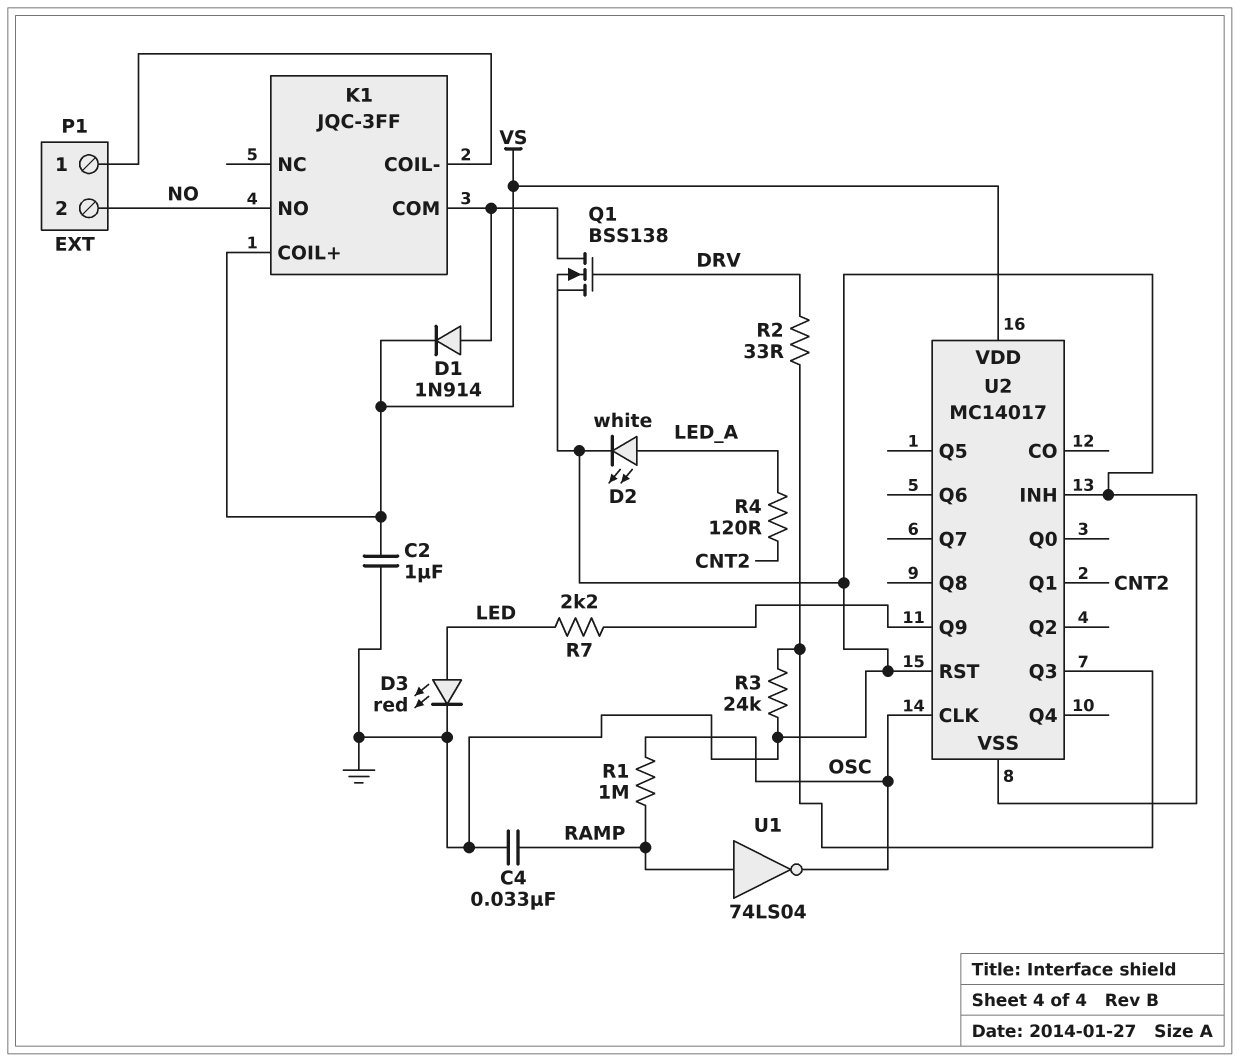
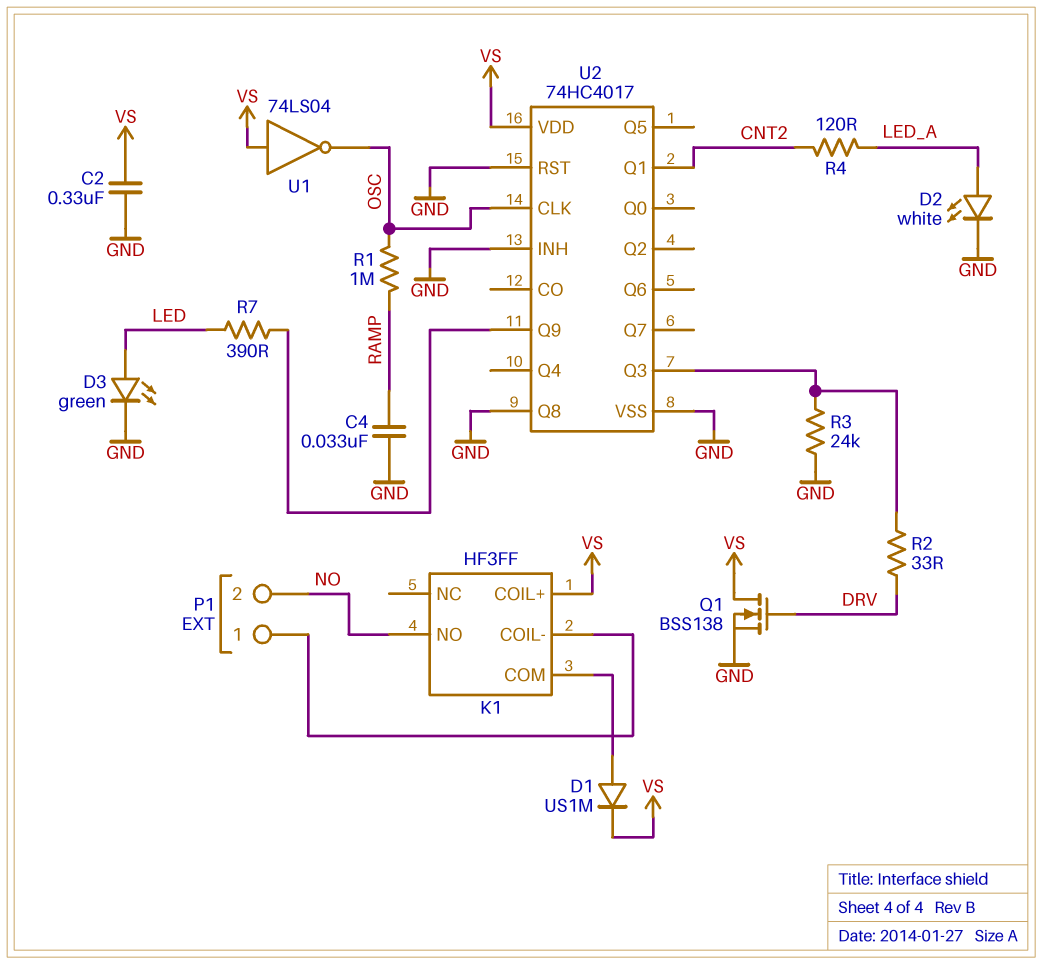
C2: 1uF (GND, VS) -> 330nF (GND, VS)
D1: diode 1N914 (A K1/COM, K VS) -> diode US1M (A K1/COM, K VS)
D3: LED red (A LED, K GND) -> LED green (A LED, K GND)
K1: JQC-3FF -> HF3FF
Q1: NMOS BSS138 (G DRV, D K1/COM, S GND) -> NMOS BSS138 (G DRV, D VS, S GND)
R7: 2.2k (LED, U2/Q9) -> 390 (LED, U2/Q9)
U1: NOT 74LS04 (in RAMP, out OSC) -> NOT 74LS04 (in VS, out OSC)
U2: MC14017 -> 74HC4017
U2 pin Q8: none -> GND

